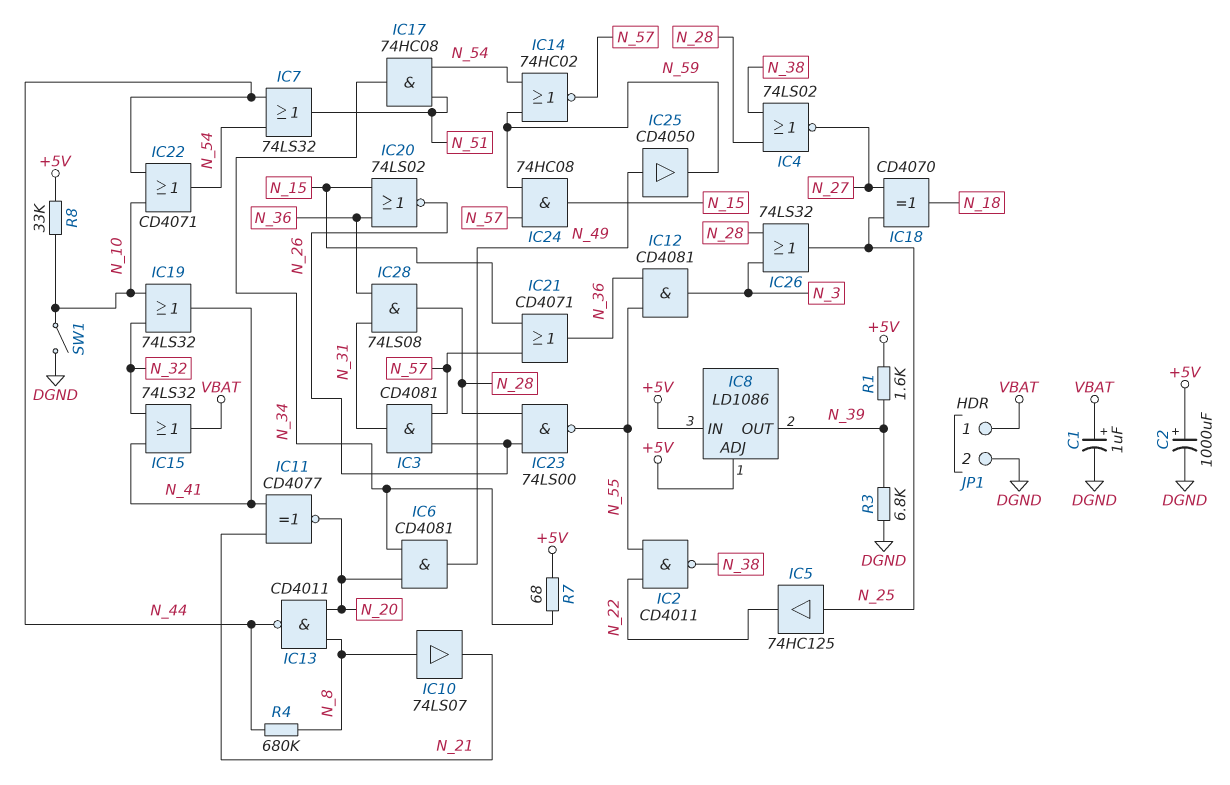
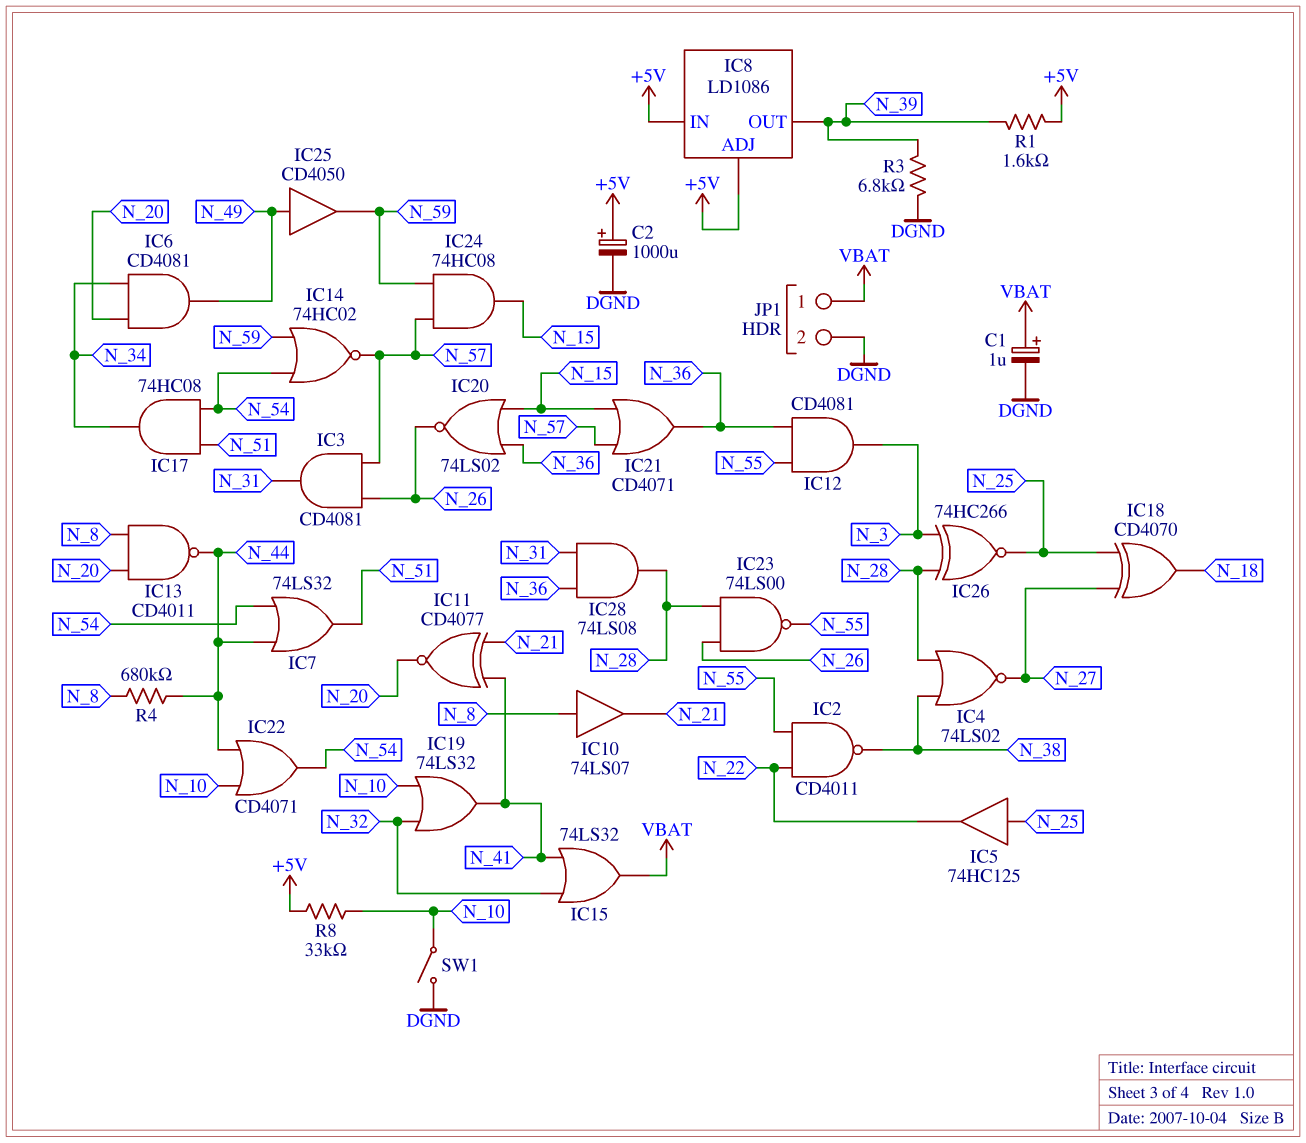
IC26: OR 74LS32 (in N_3, in N_28, out N_25) -> XNOR 74HC266 (in N_3, in N_28, out N_25)
R7: 68 (+5V, N_34) -> none

